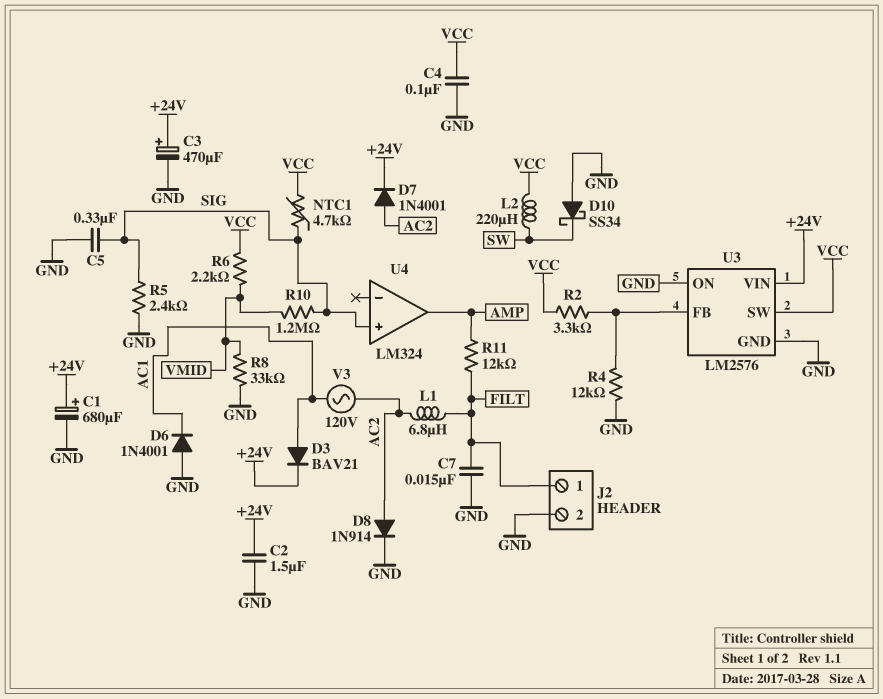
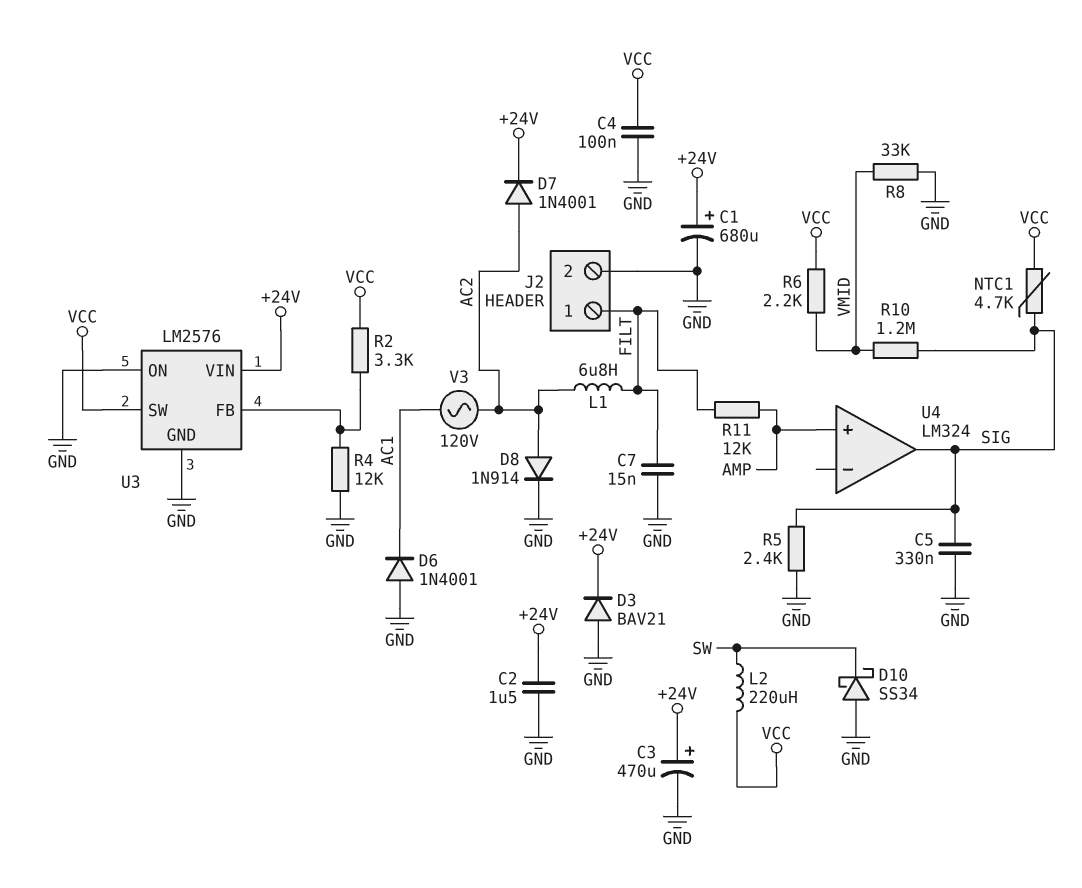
D3: diode BAV21 (A AC1, K +24V) -> diode BAV21 (A GND, K +24V)
U4 pin in+: SIG -> AMP
U4 pin out: AMP -> SIG

